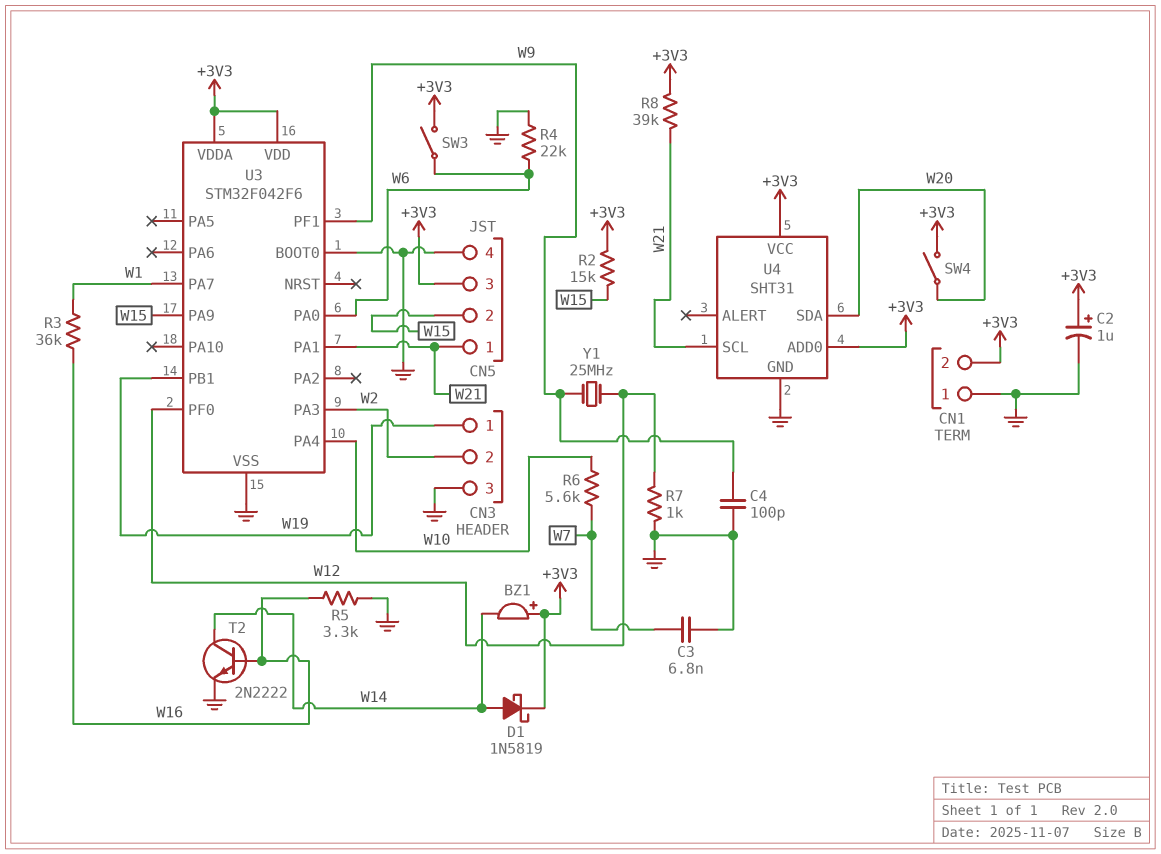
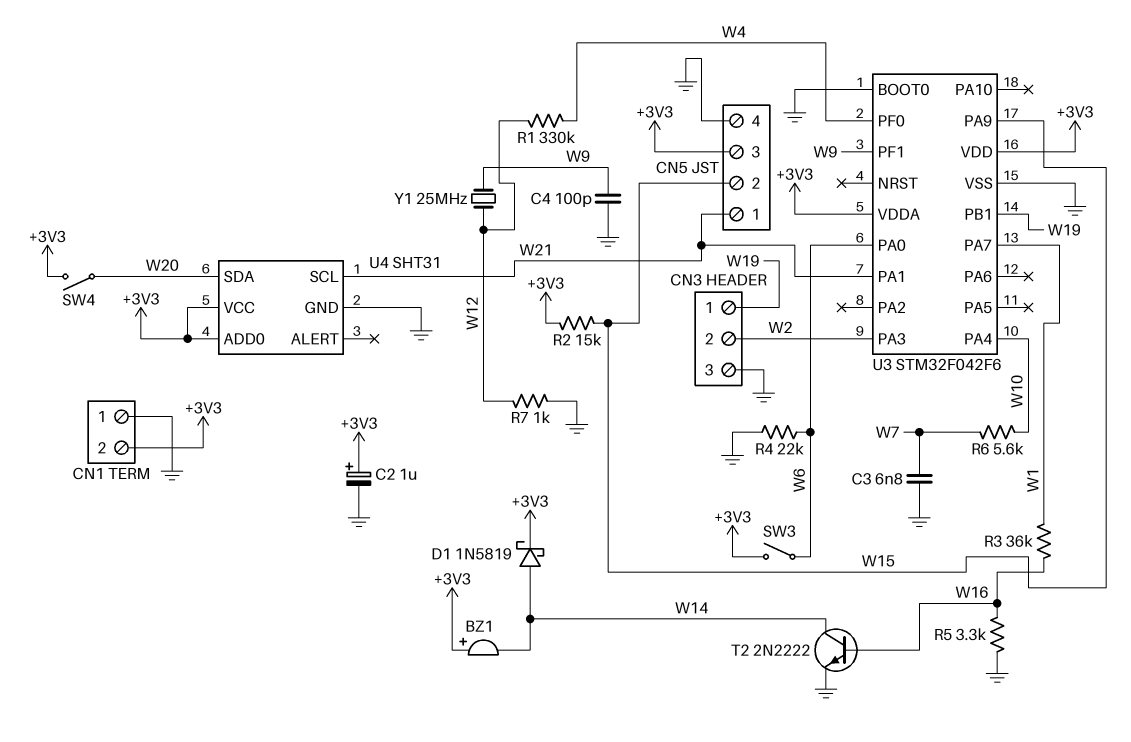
R1: none -> 330k (W4, W12)
R8: 39k (+3V3, W21) -> none
U3 pin PF0: W12 -> W4

